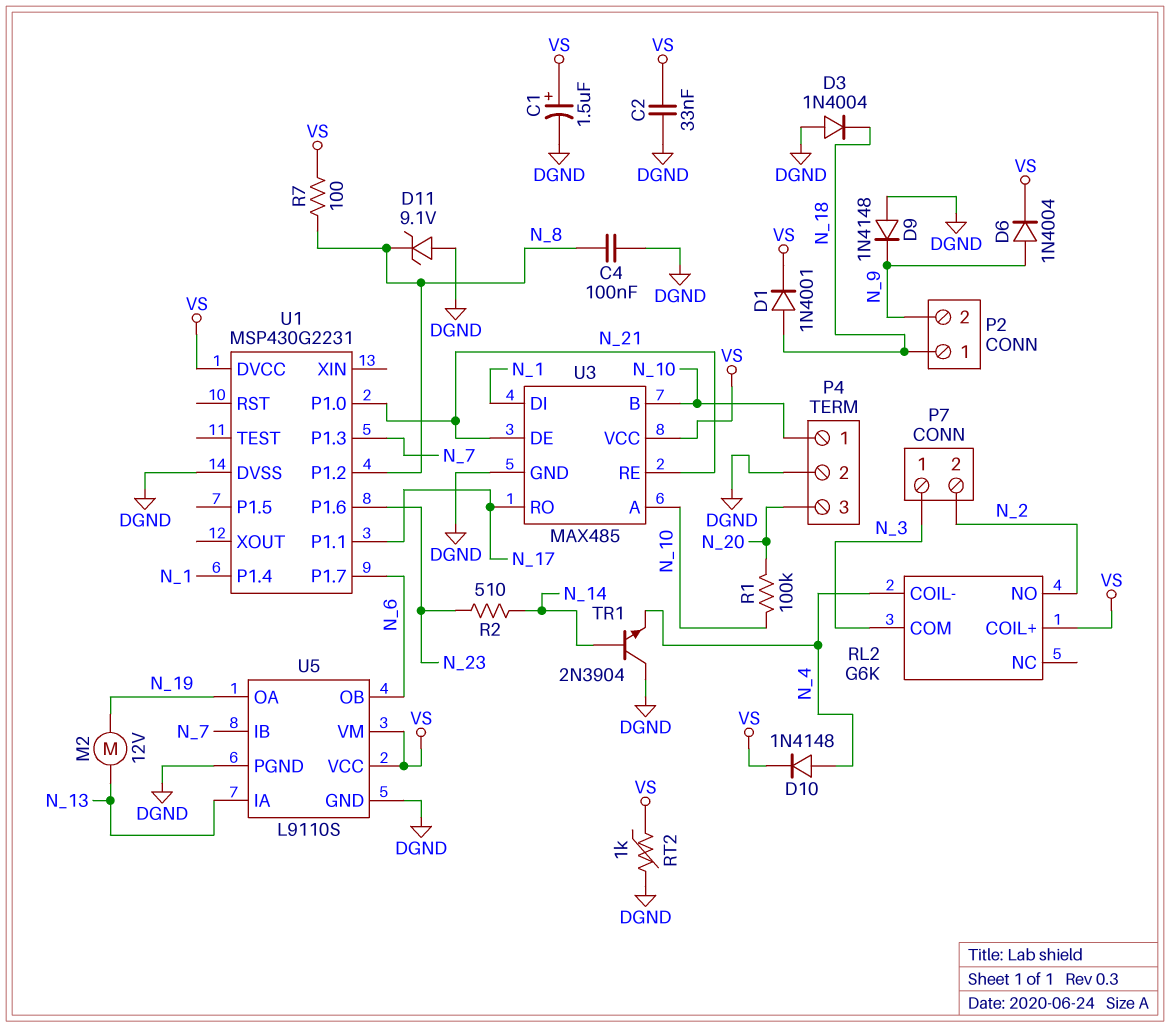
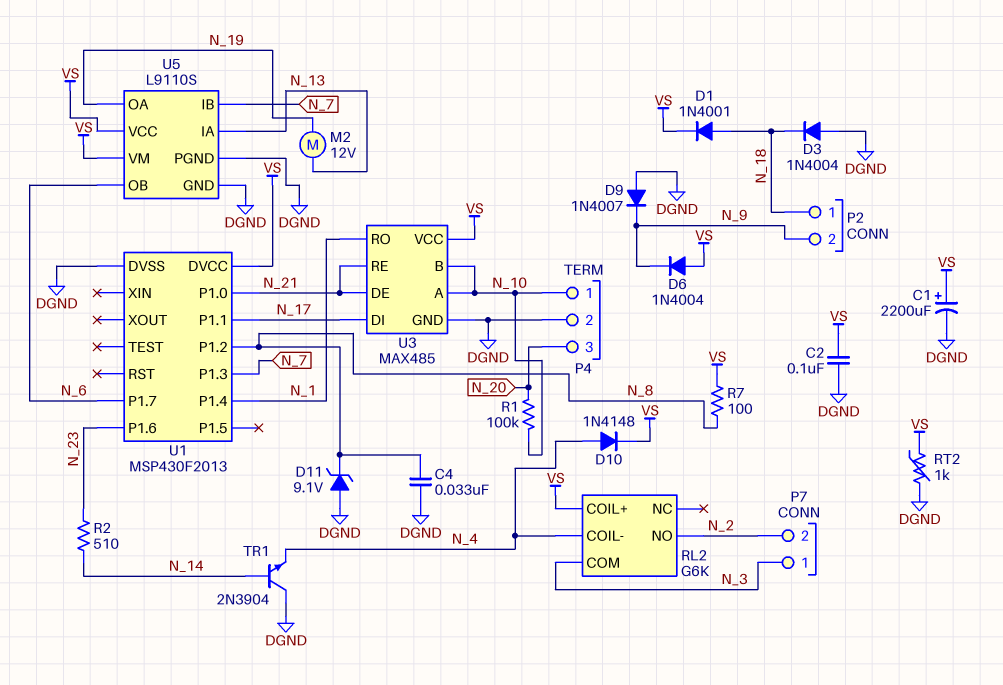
C1: 1.5uF (plus VS, minus DGND) -> 2200uF (plus VS, minus DGND)
C2: 33nF (DGND, VS) -> 100nF (DGND, VS)
C4: 100nF (DGND, N_8) -> 33nF (DGND, N_8)
D6: diode 1N4004 (A N_9, K VS) -> diode 1N4004 (A VS, K N_9)
D9: diode 1N4148 (A DGND, K N_9) -> diode 1N4007 (A DGND, K N_9)
U1: MSP430G2231 -> MSP430F2013
U3 pin DI: N_1 -> N_17
U3 pin RO: N_17 -> N_1

